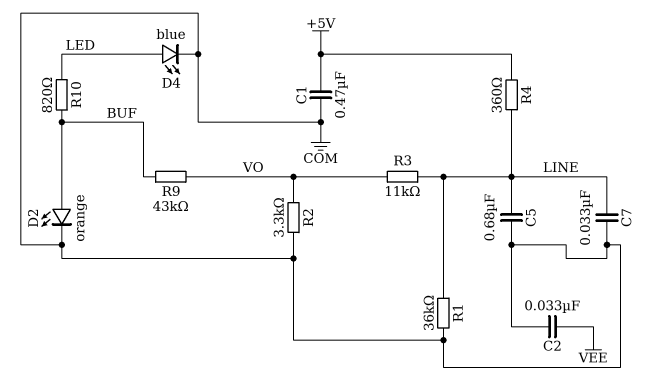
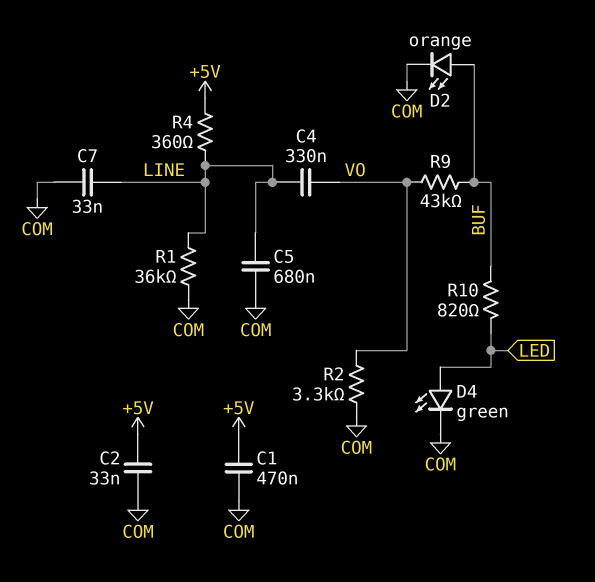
C2: 33nF (COM, VEE) -> 33nF (+5V, COM)
C4: none -> 330nF (LINE, VO)
D4: LED blue (A LED, K COM) -> LED green (A LED, K COM)
R3: 11k (LINE, VO) -> none

